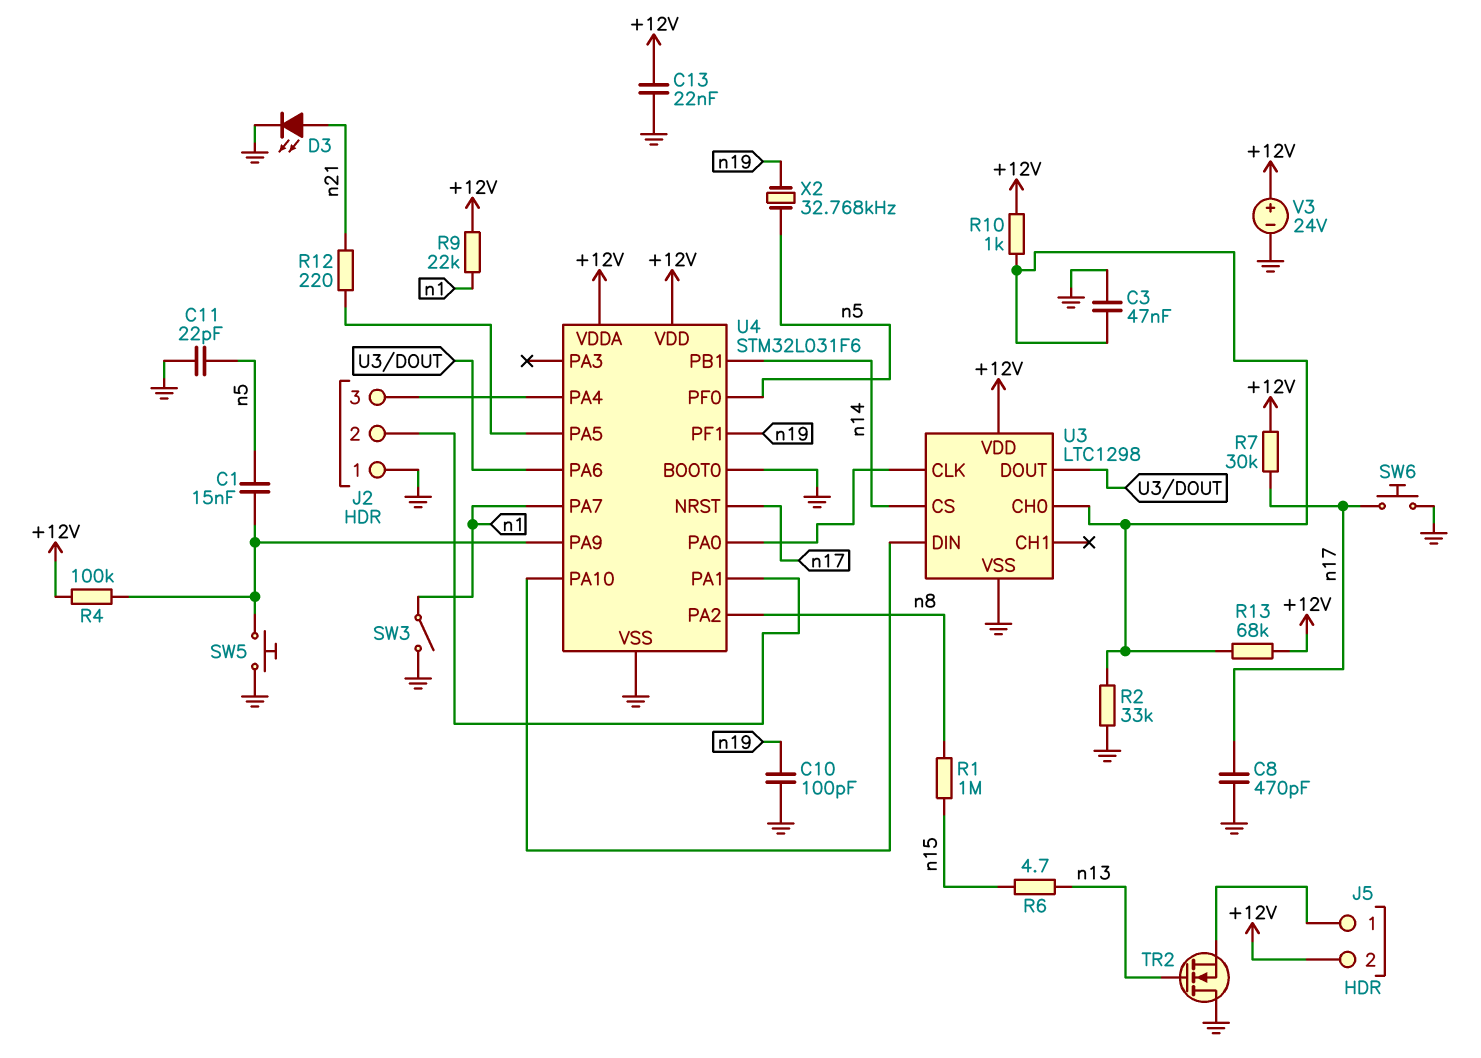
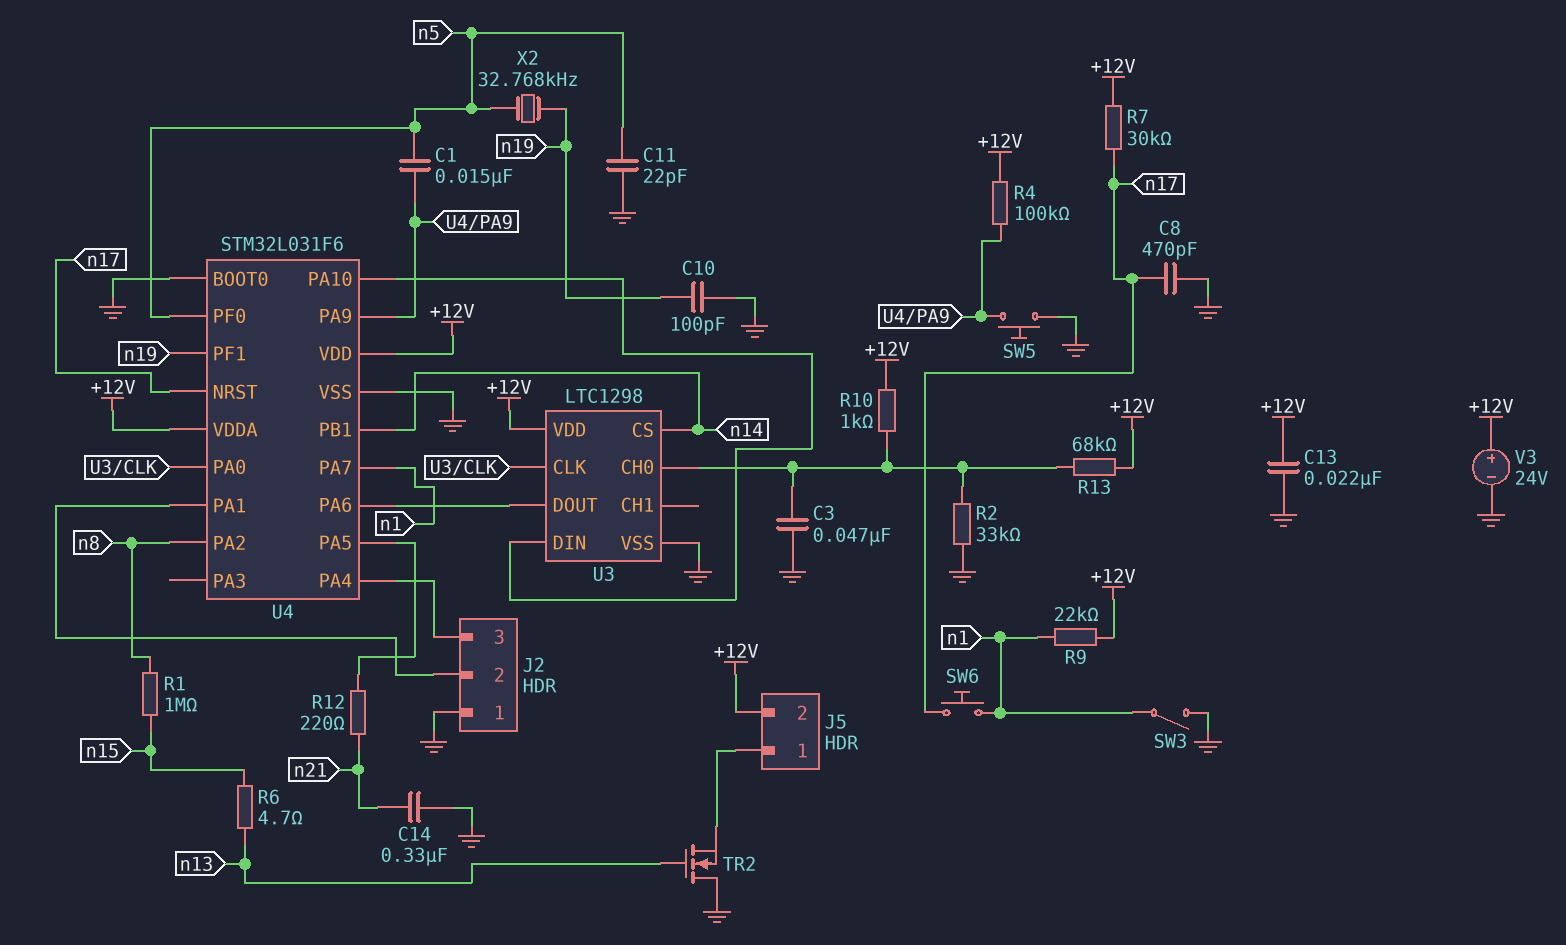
C14: none -> 330nF (GND, n21)
D3: LED (A n21, K GND) -> none
SW6: button (GND, n17) -> button (n1, n17)

